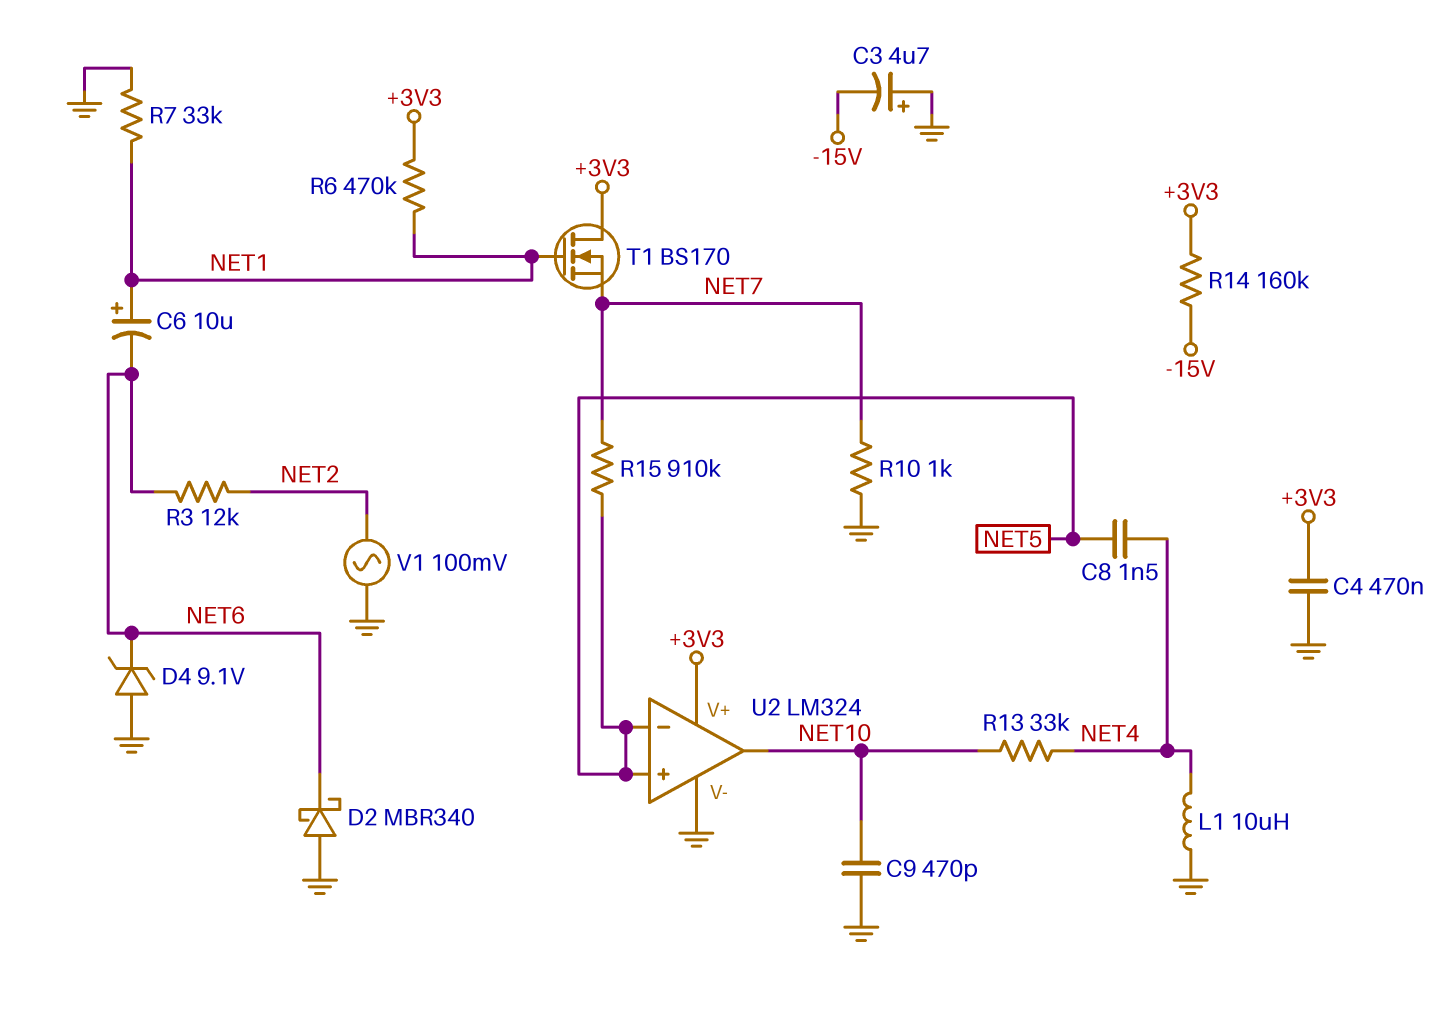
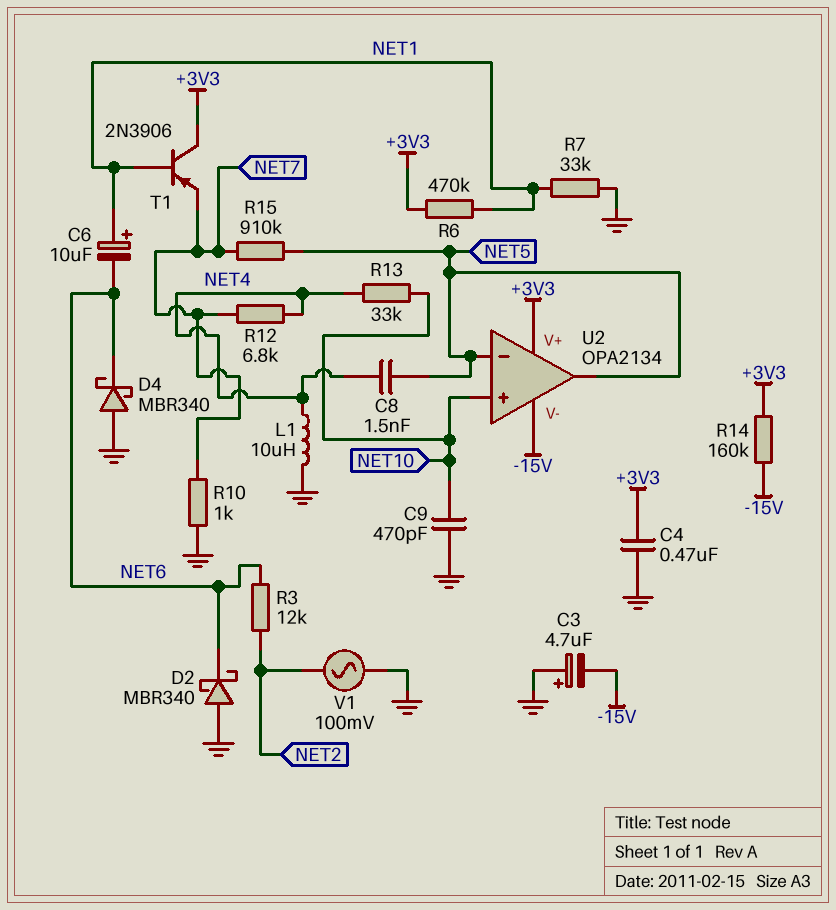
D4: zener 9.1V (A GND, K NET6) -> schottky MBR340 (A GND, K NET6)
R12: none -> 6.8k (NET4, NET7)
T1: NMOS BS170 (G NET1, D +3V3, S NET7) -> PNP 2N3906 (B NET1, C +3V3, E NET7)
U2: LM324 -> OPA2134
U2 pin V-: GND -> -15V
U2 pin in+: NET5 -> NET10
U2 pin out: NET10 -> NET5

